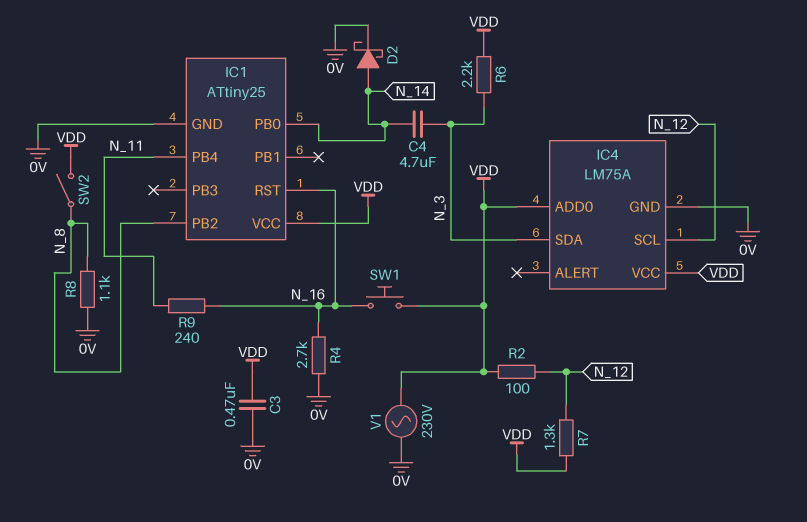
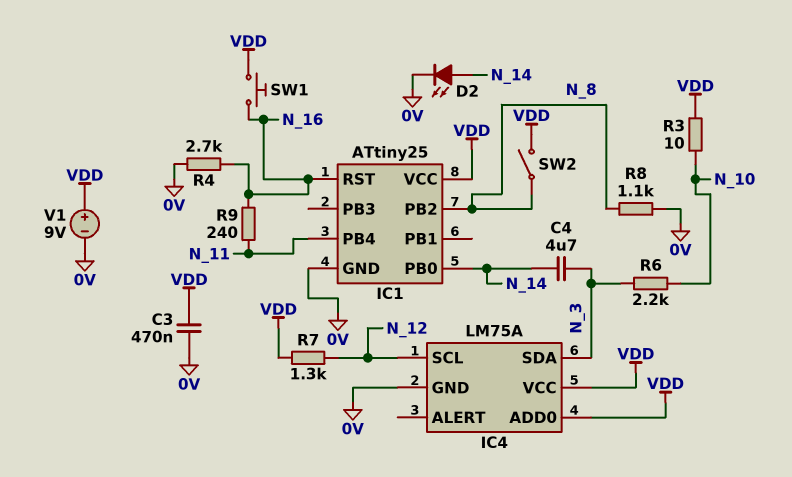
D2: schottky (A N_14, K 0V) -> LED (A N_14, K 0V)
R2: 100 (N_12, VDD) -> none
R3: none -> 10 (N_10, VDD)
R6: 2.2k (N_3, VDD) -> 2.2k (N_3, N_10)
V1: AC 230V (0V, VDD) -> 9V (plus VDD, minus 0V)

